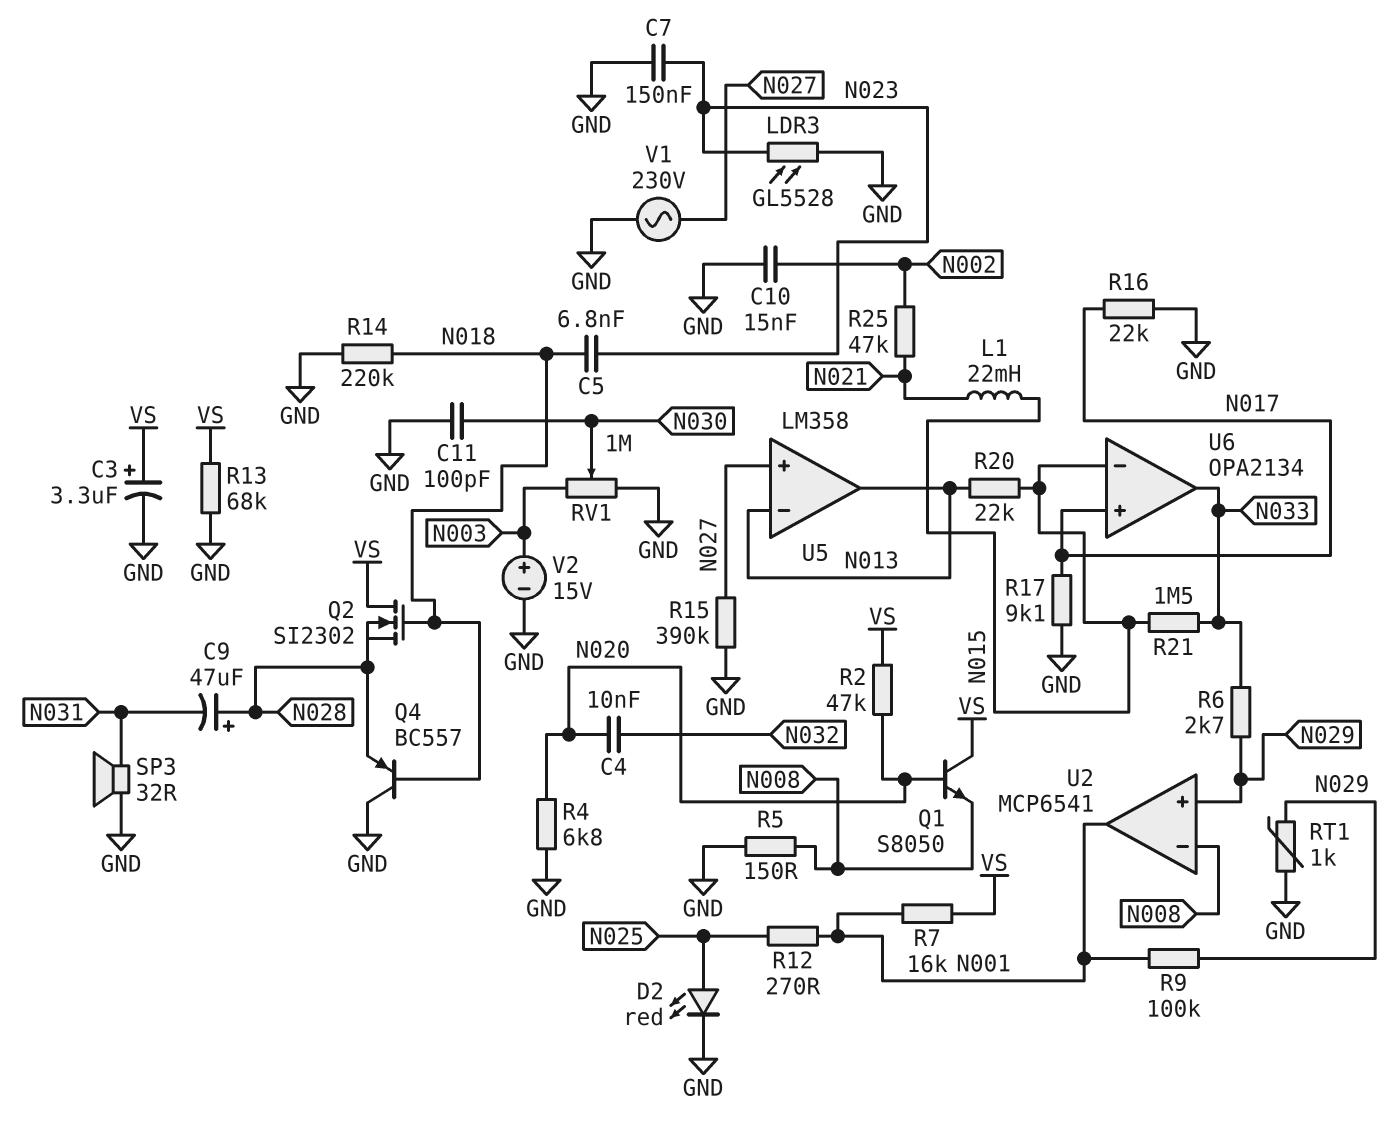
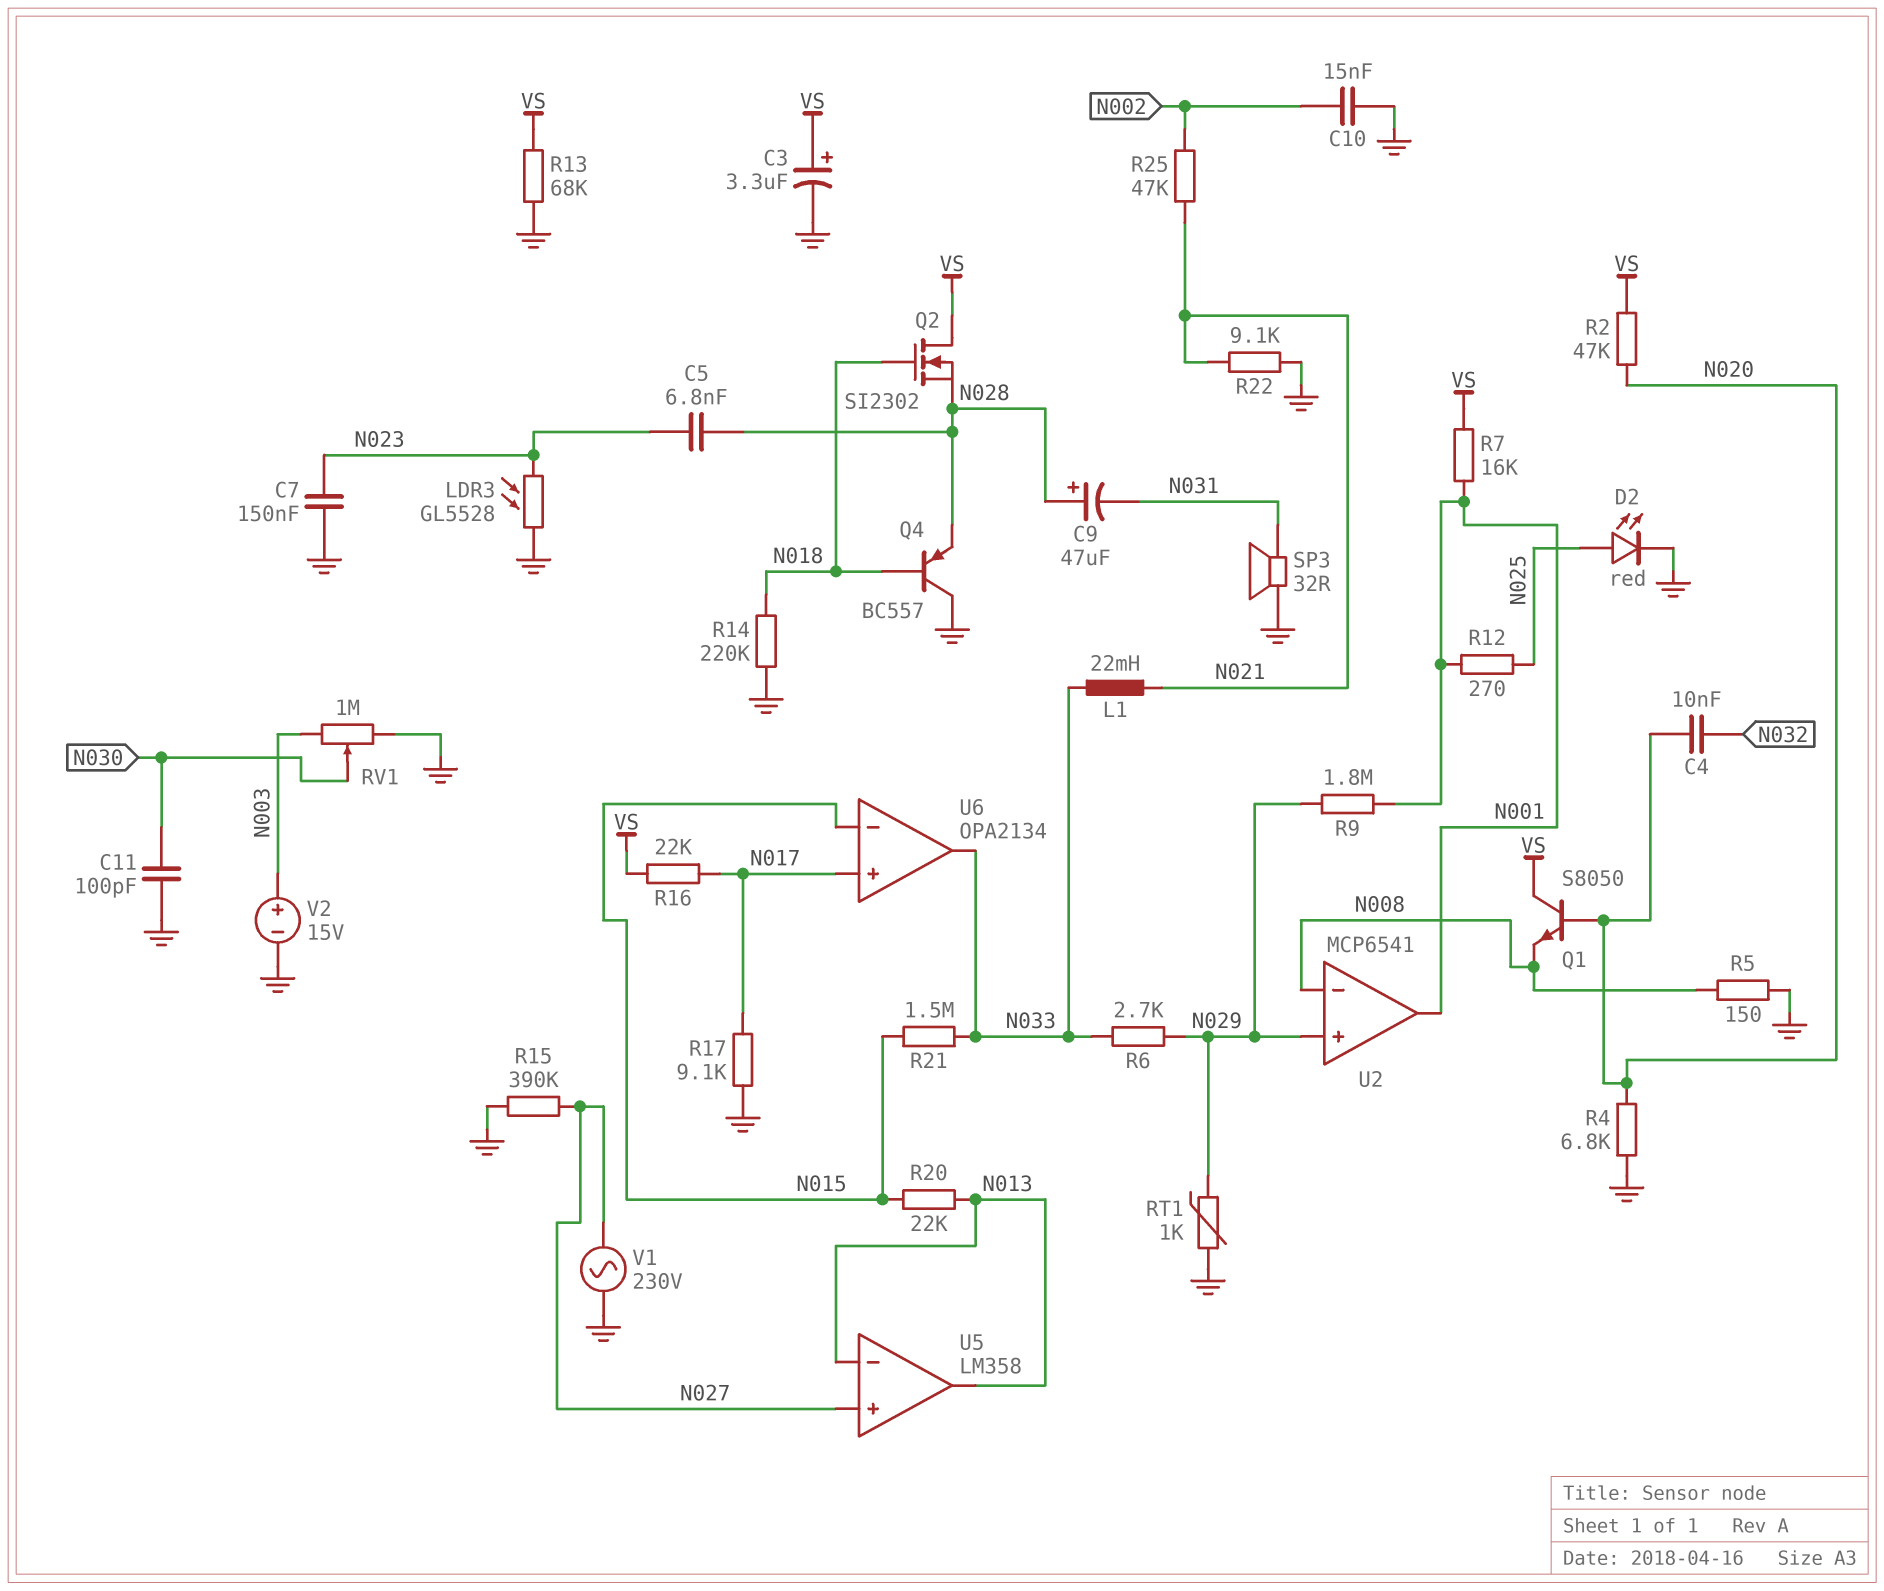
C5: 6.8nF (N018, N023) -> 6.8nF (N023, N028)
L1: 22mH (N015, N021) -> 22mH (N021, N033)
R9: 100k (N001, N029) -> 1.8M (N001, N029)
R16: 22k (GND, N017) -> 22k (N017, VS)
R22: none -> 9.1k (GND, N021)

